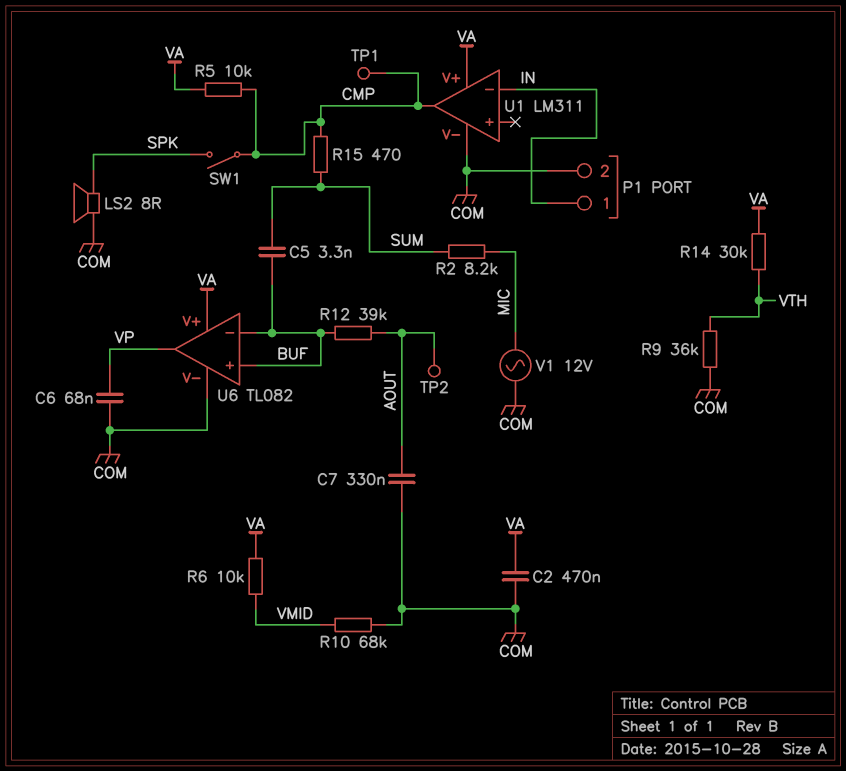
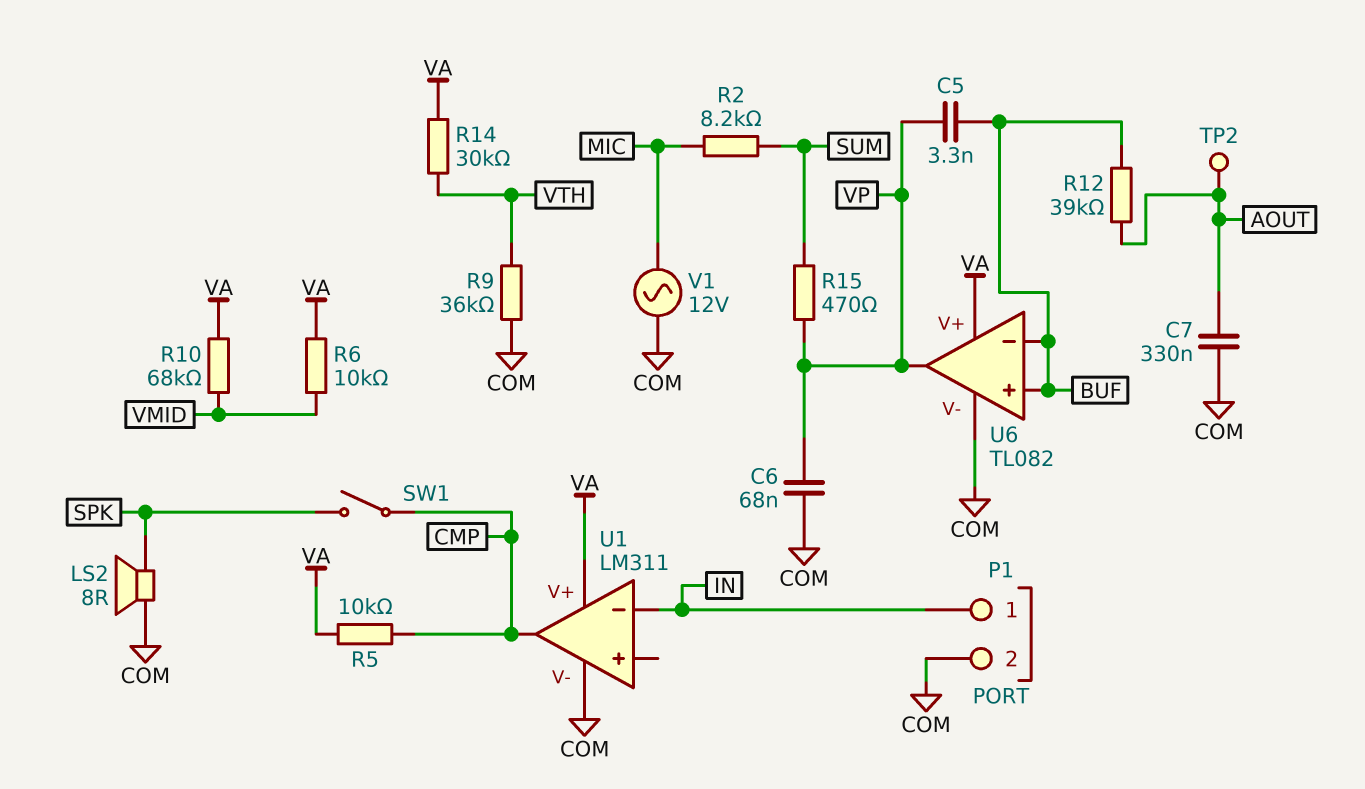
C2: 470nF (COM, VA) -> none
C5: 3.3nF (BUF, SUM) -> 3.3nF (BUF, VP)
R10: 68k (COM, VMID) -> 68k (VA, VMID)
R15: 470 (CMP, SUM) -> 470 (SUM, VP)
TP1: test point (CMP) -> none

